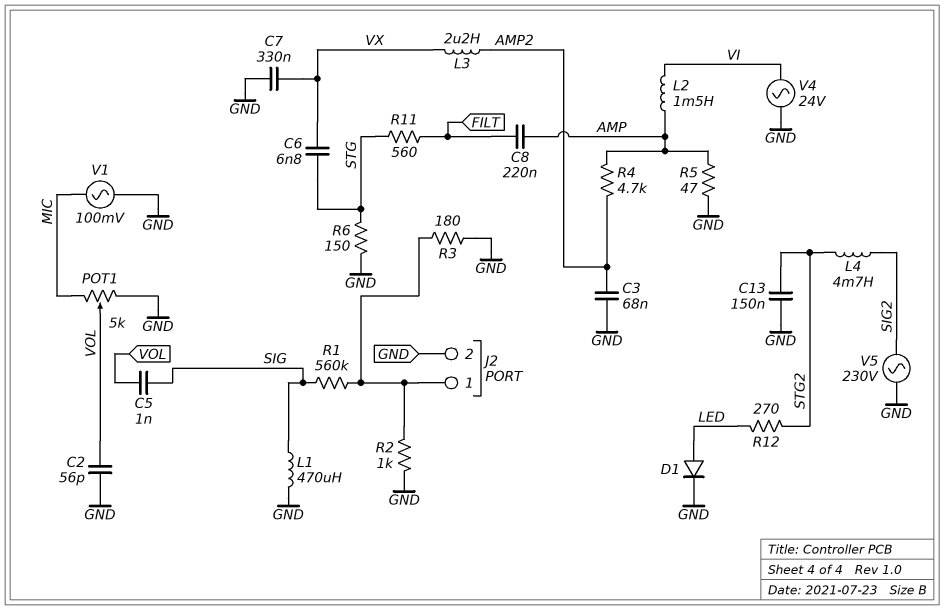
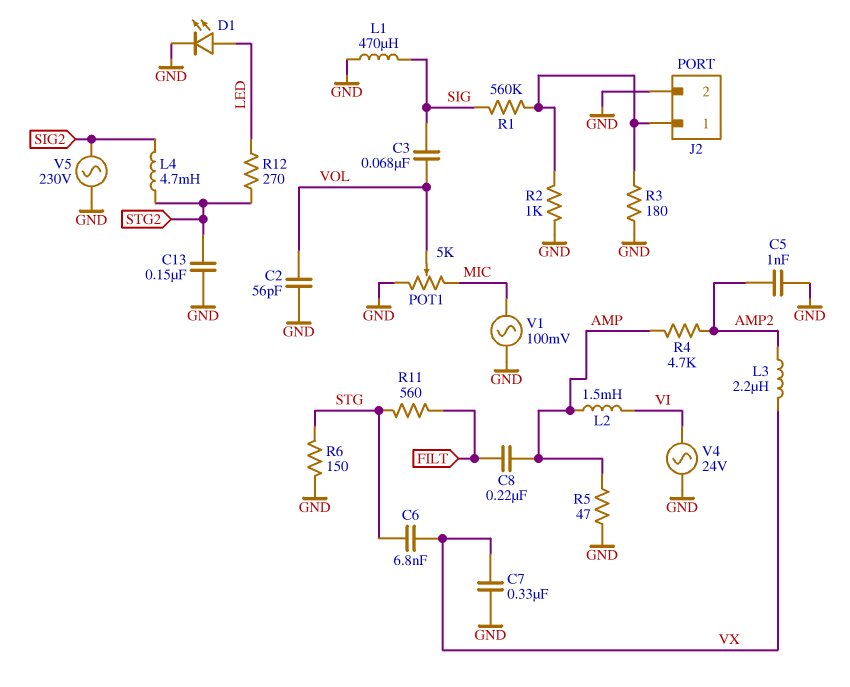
C3: 68nF (AMP2, GND) -> 68nF (SIG, VOL)
C5: 1nF (SIG, VOL) -> 1nF (AMP2, GND)
D1: diode (A LED, K GND) -> LED (A LED, K GND)

